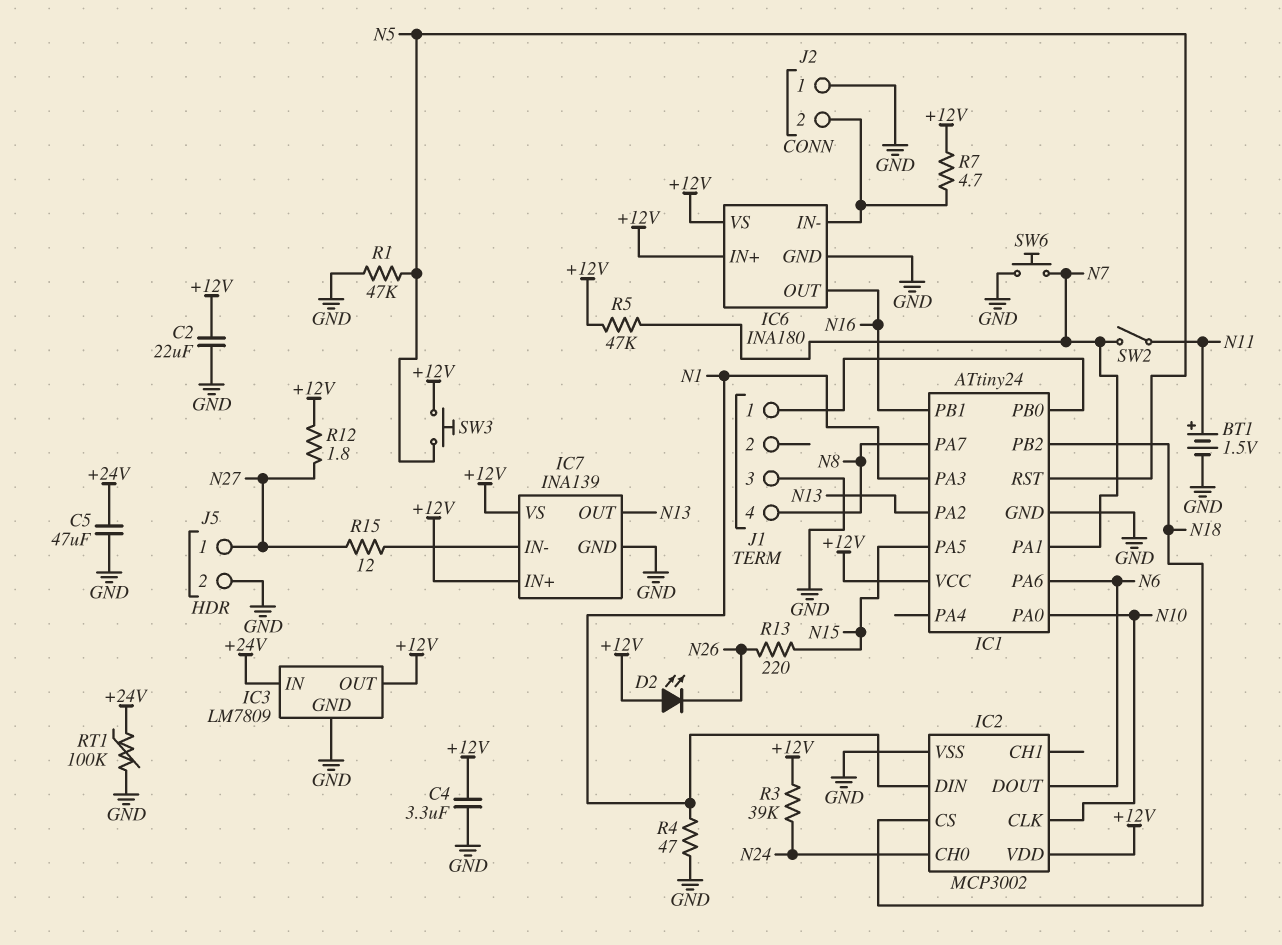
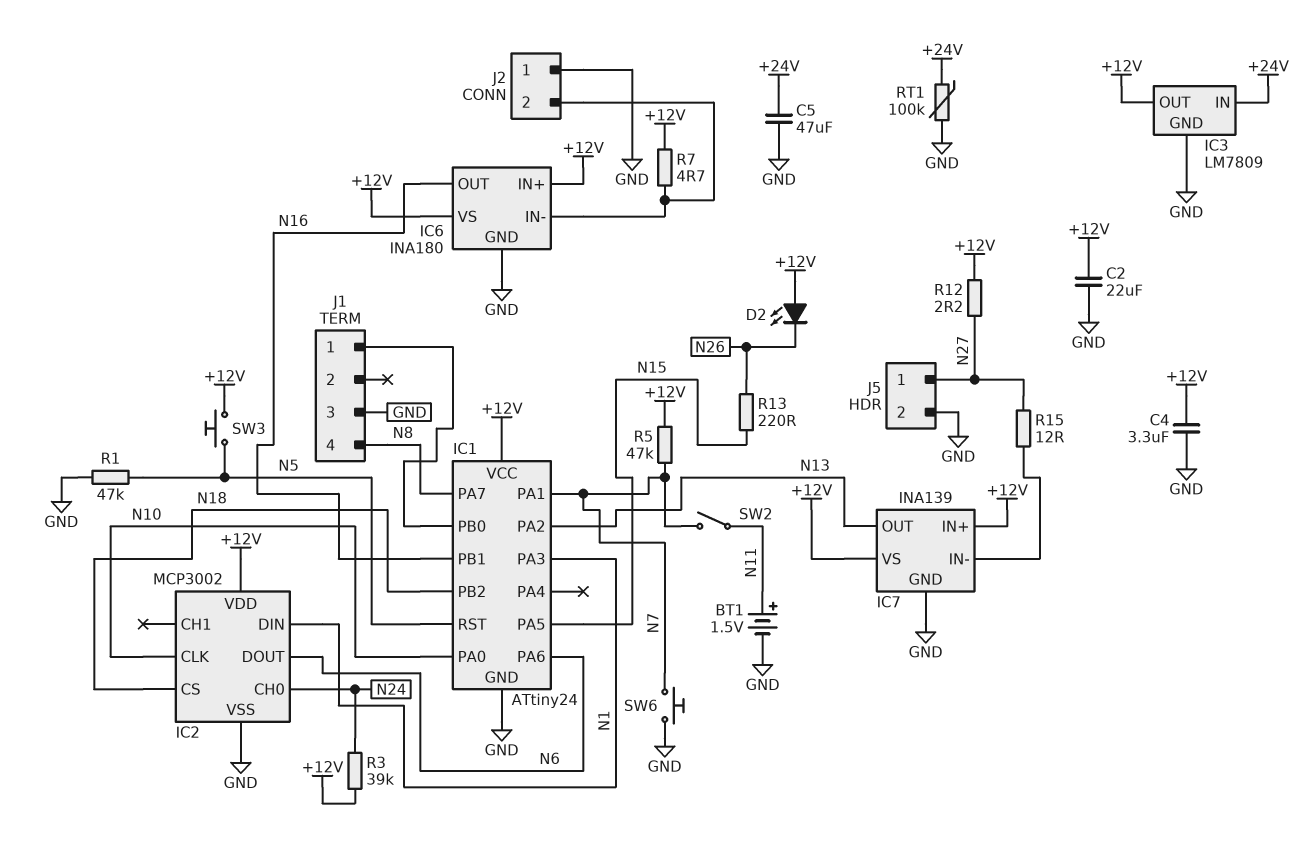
R4: 47 (GND, N1) -> none
R12: 1.8 (+12V, N27) -> 2.2 (+12V, N27)

